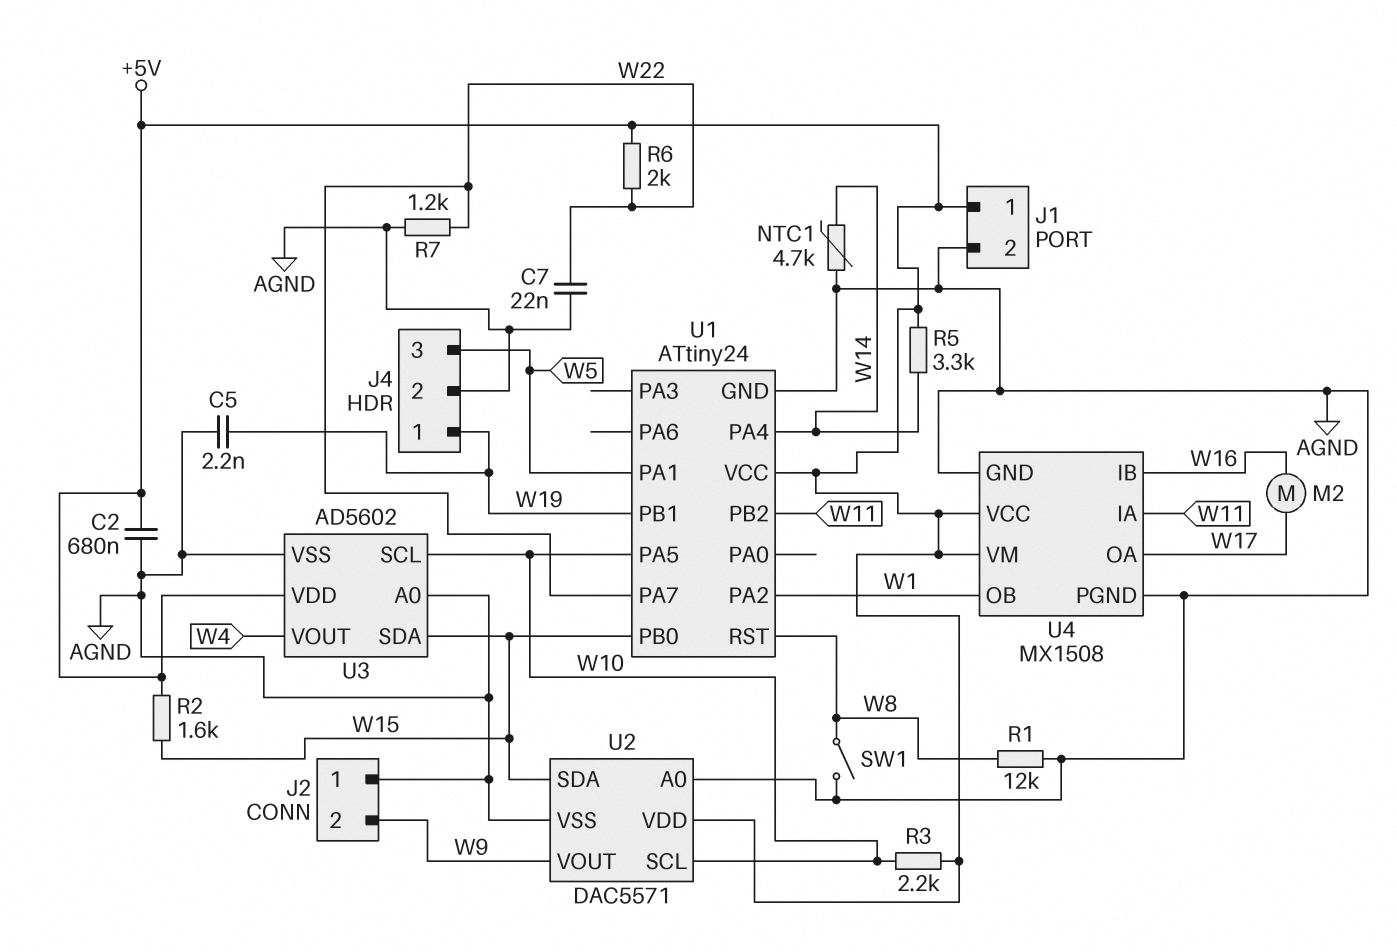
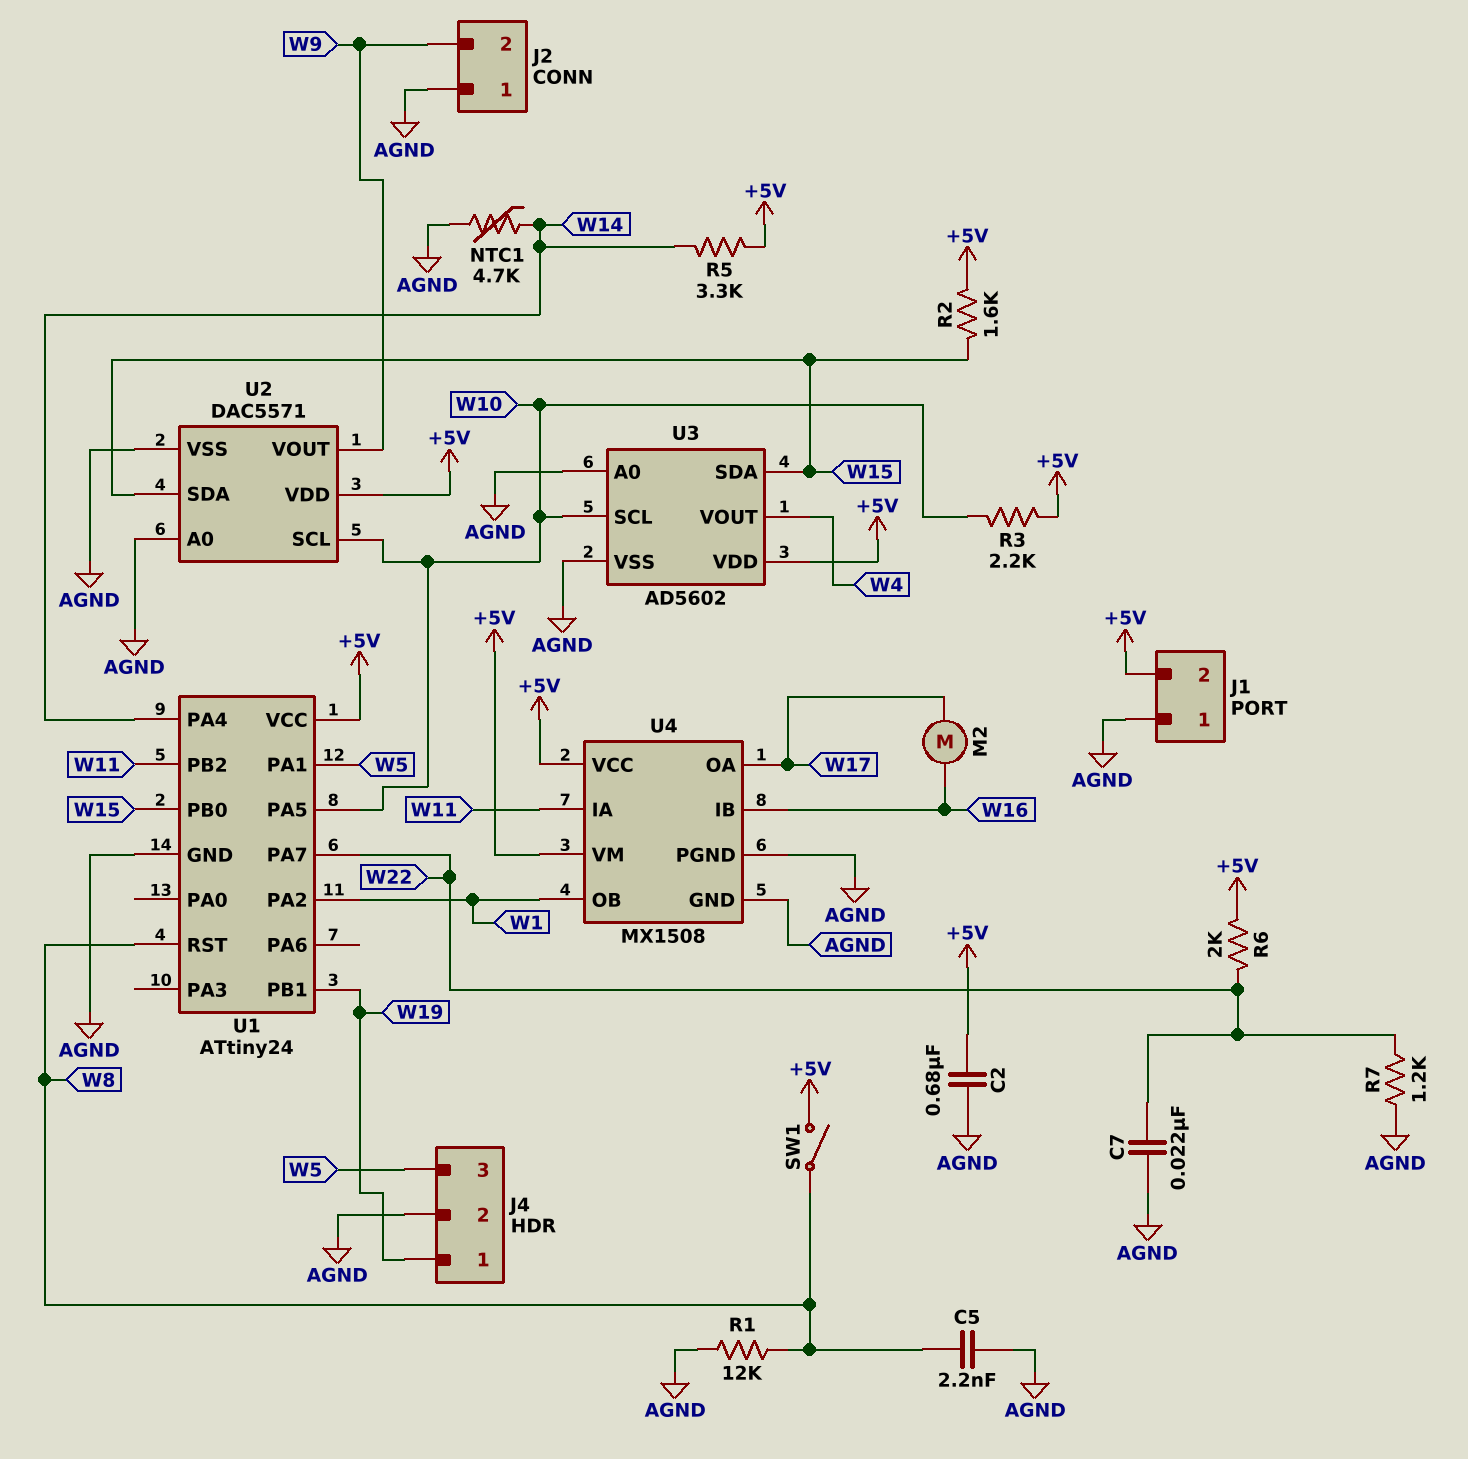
C5: 2.2nF (AGND, W19) -> 2.2nF (AGND, W8)
J1 pin 1: +5V -> AGND
J1 pin 2: AGND -> +5V
SW1: switch (AGND, W8) -> switch (+5V, W8)

